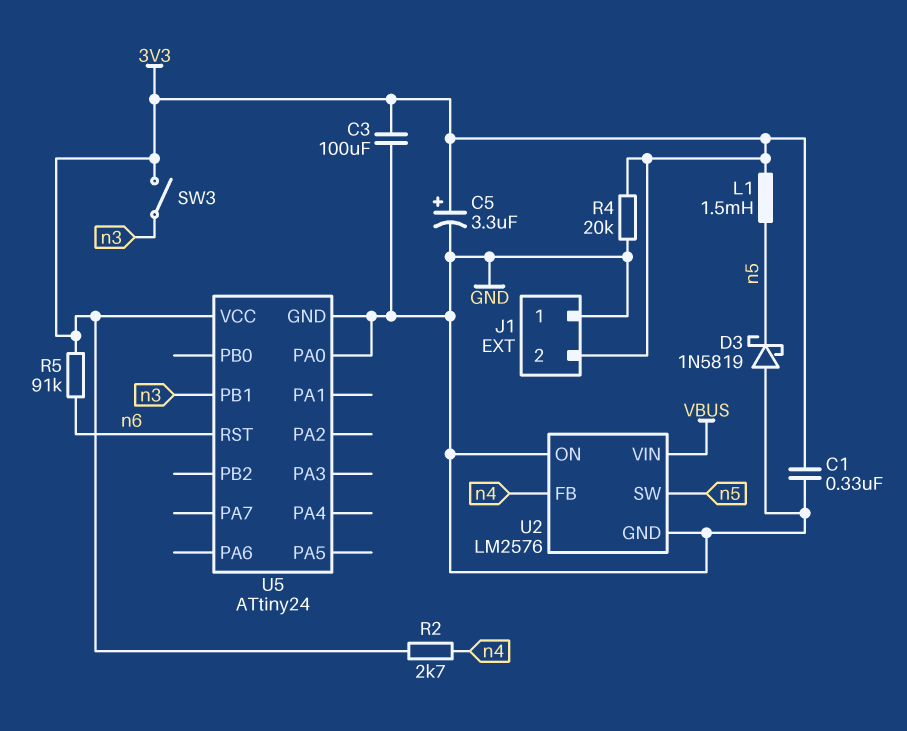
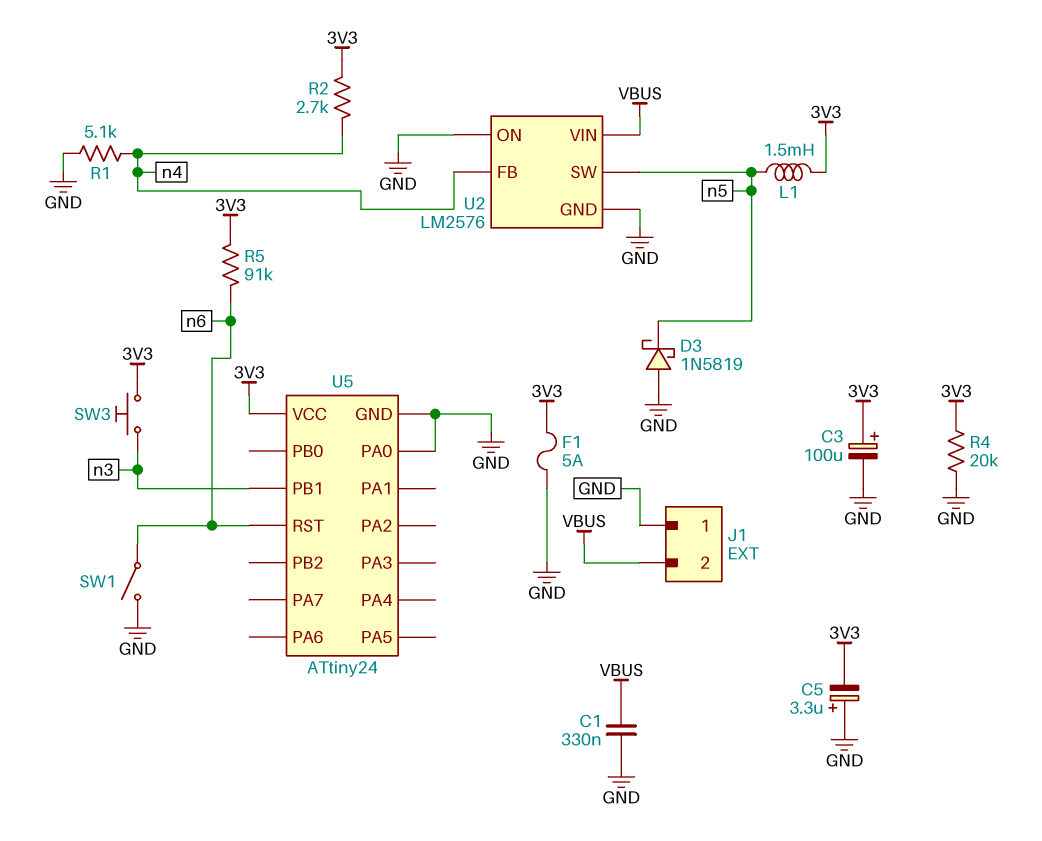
C1: 330nF (3V3, GND) -> 330nF (GND, VBUS)
C3: 100uF (3V3, GND) -> 100uF (plus 3V3, minus GND)
C5: 3.3uF (plus 3V3, minus GND) -> 3.3uF (plus GND, minus 3V3)
F1: none -> 5A (3V3, GND)
J1 pin 2: 3V3 -> VBUS
R1: none -> 5.1k (GND, n4)
SW1: none -> switch (GND, n6)
SW3: switch (3V3, n3) -> button (3V3, n3)

